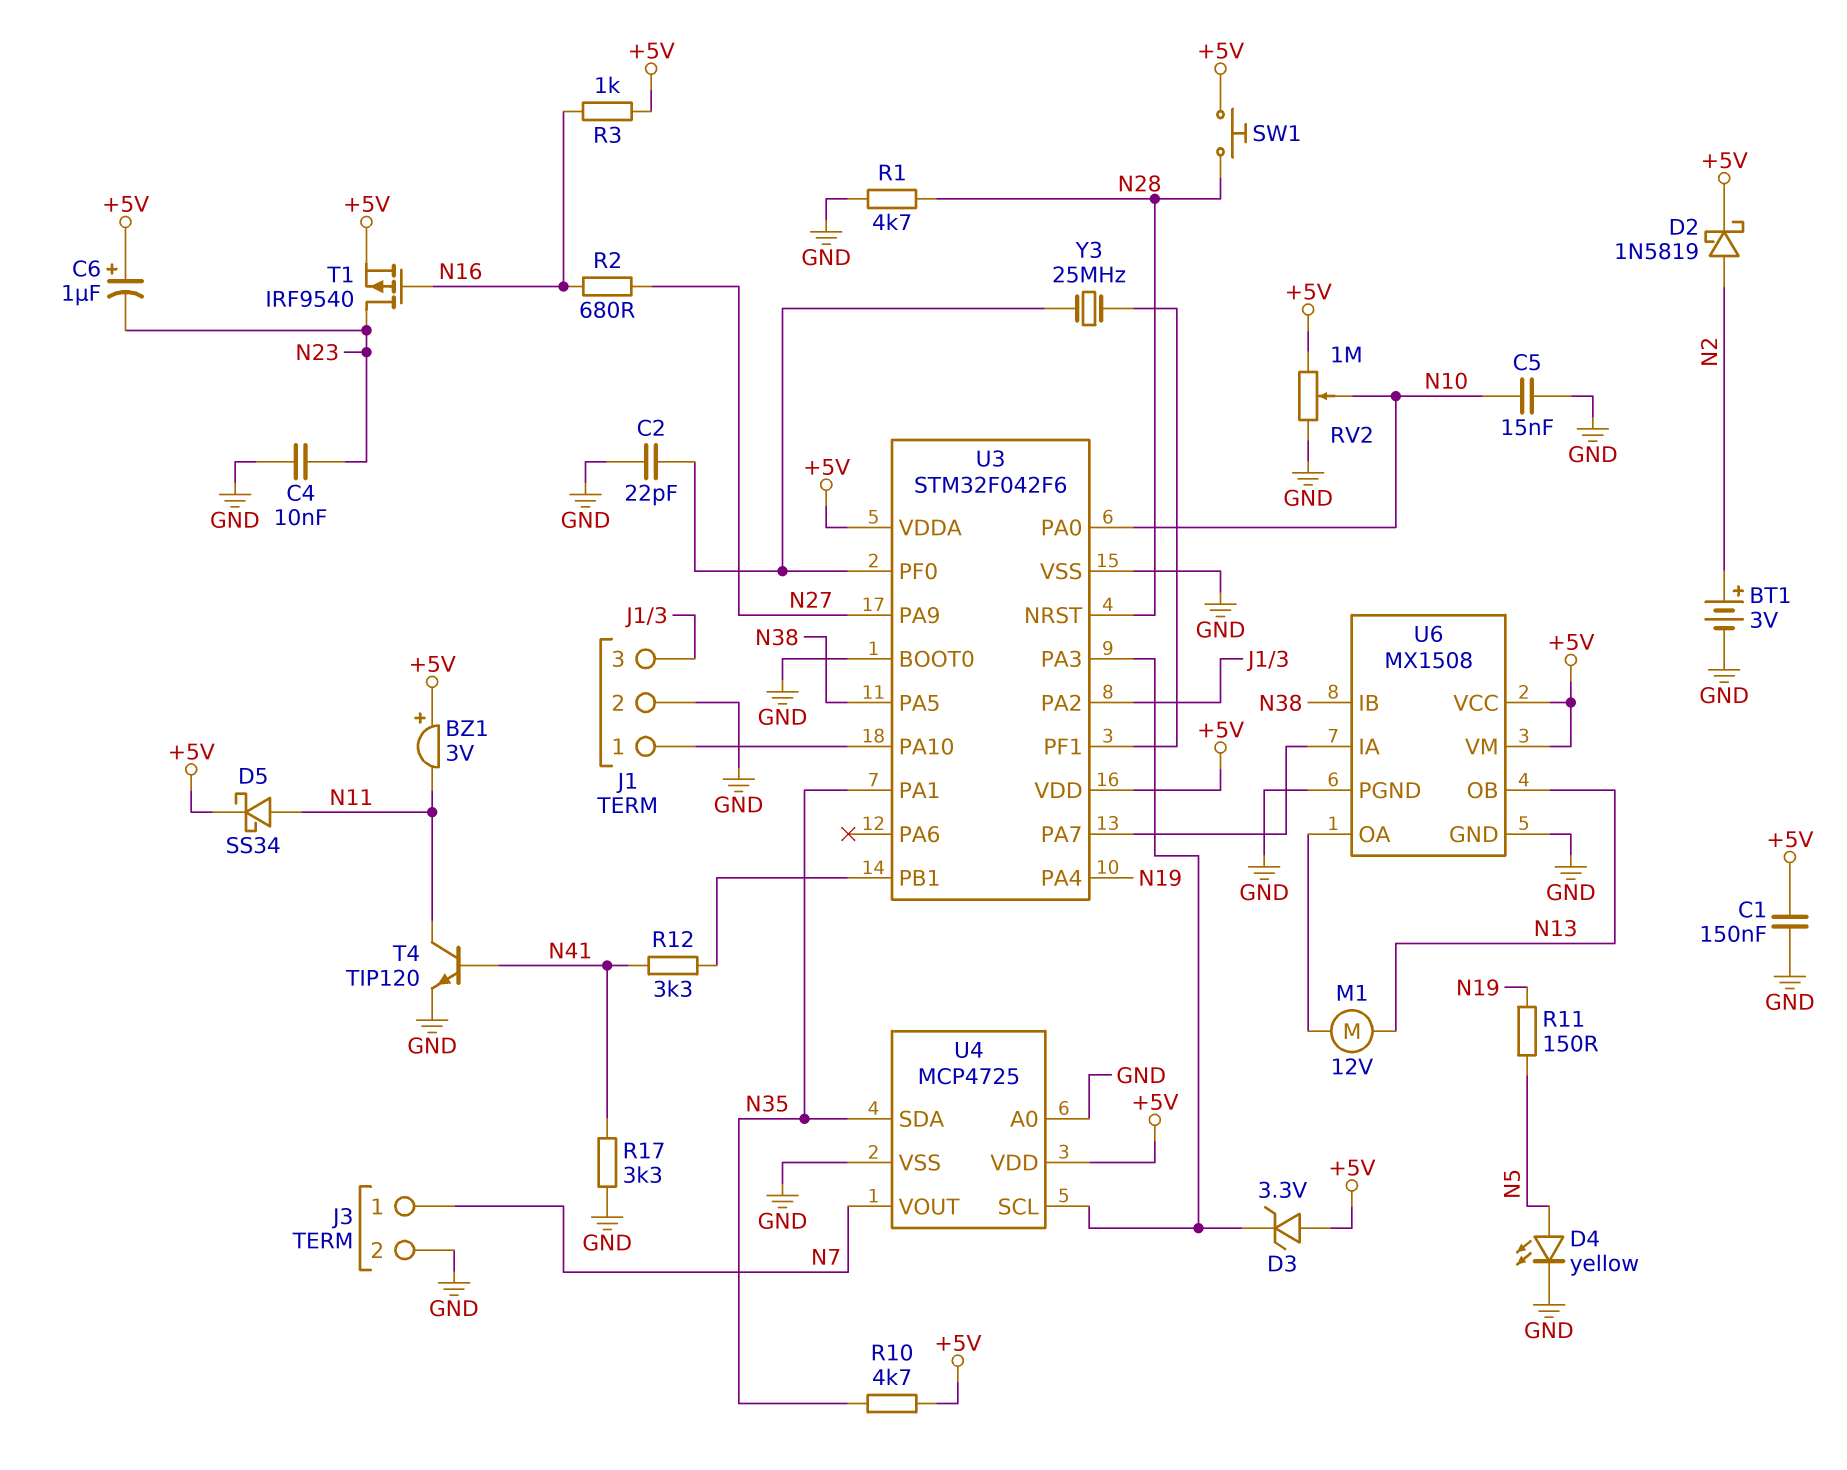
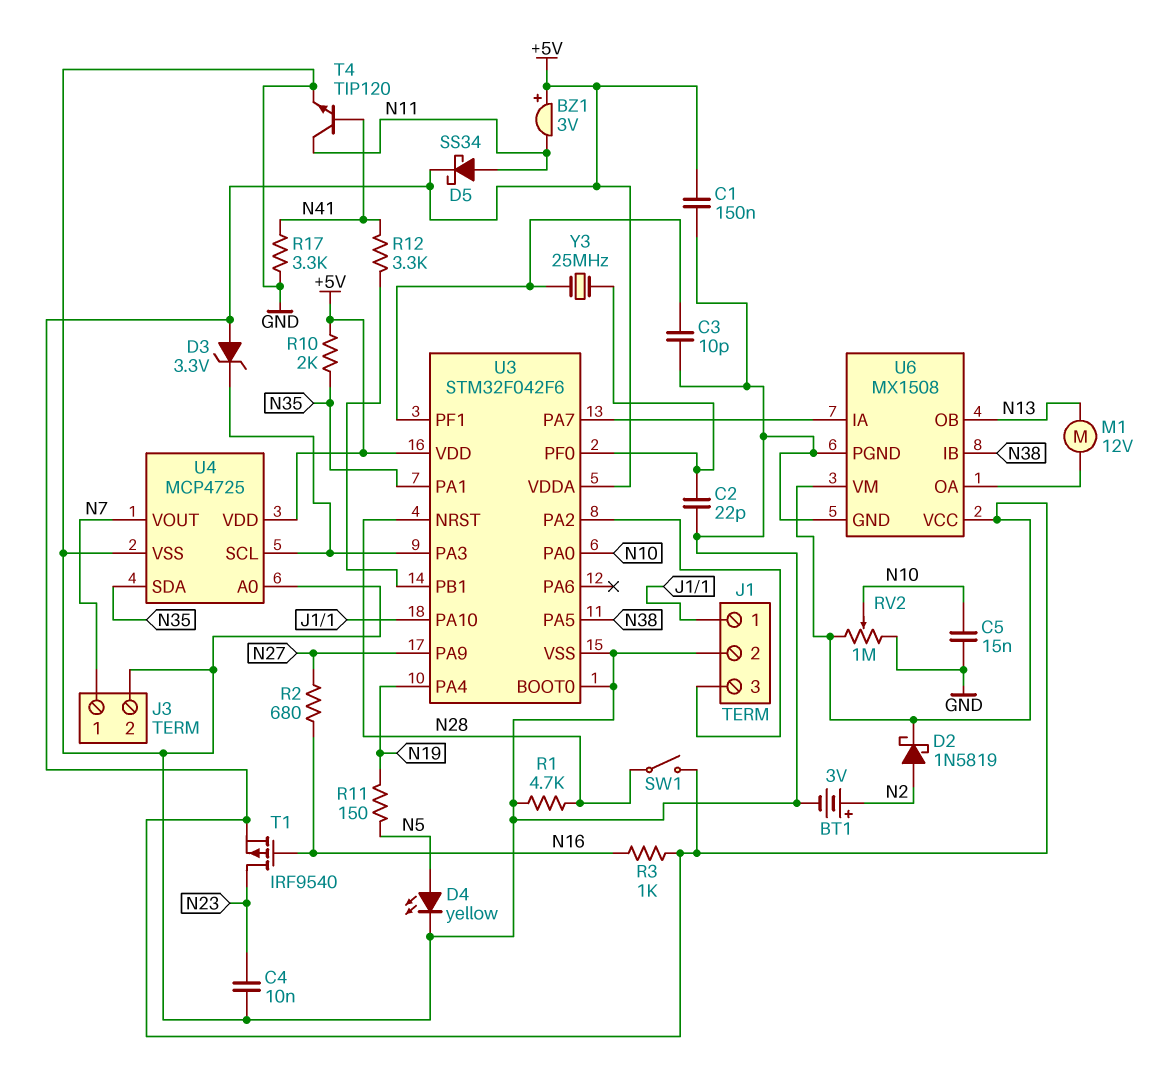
C3: none -> 10pF (GND, U3/PF1)
C6: 1uF (plus +5V, minus N23) -> none
R10: 4.7k (+5V, N35) -> 2k (+5V, N35)
SW1: button (+5V, N28) -> switch (+5V, N28)

